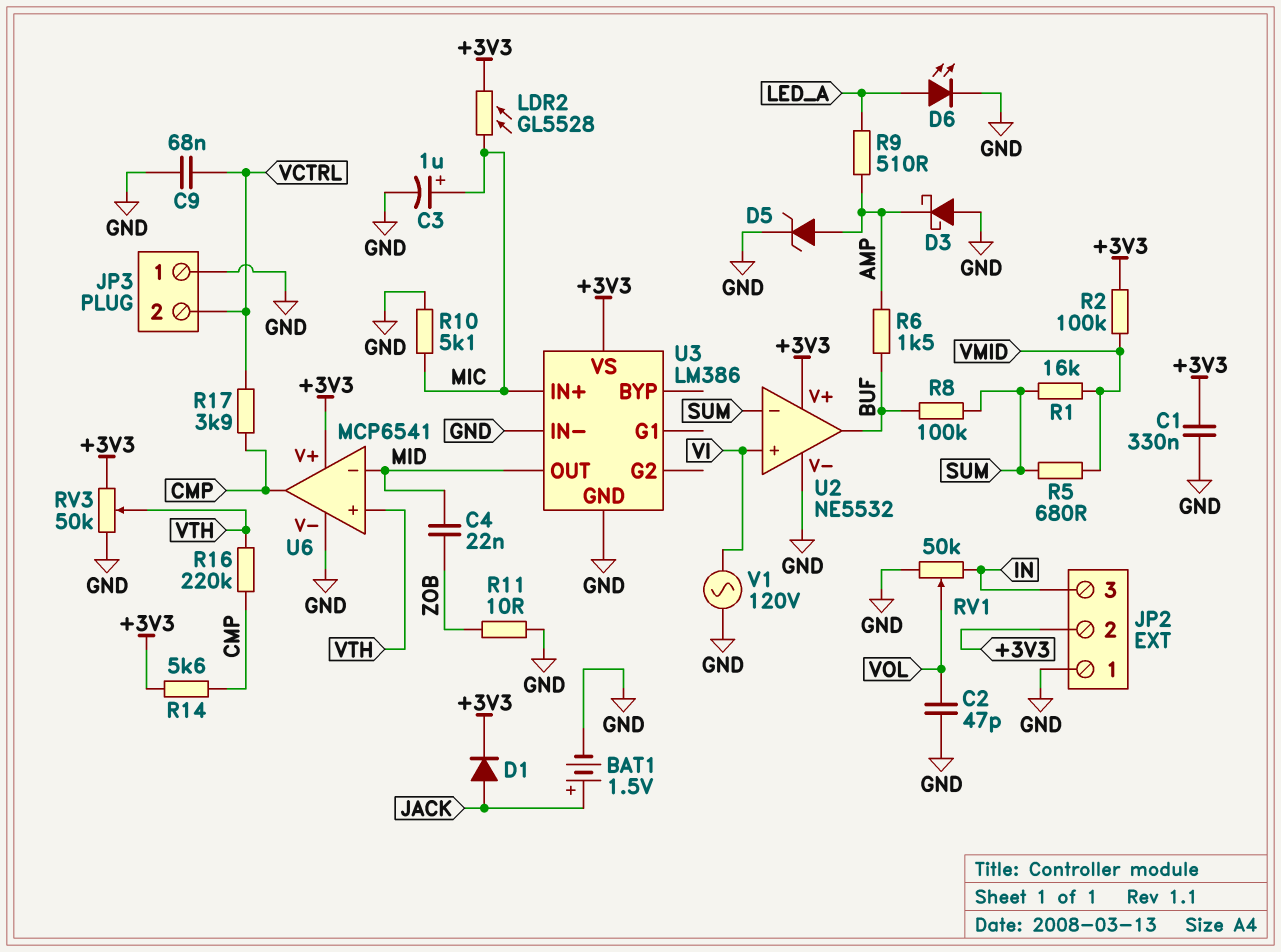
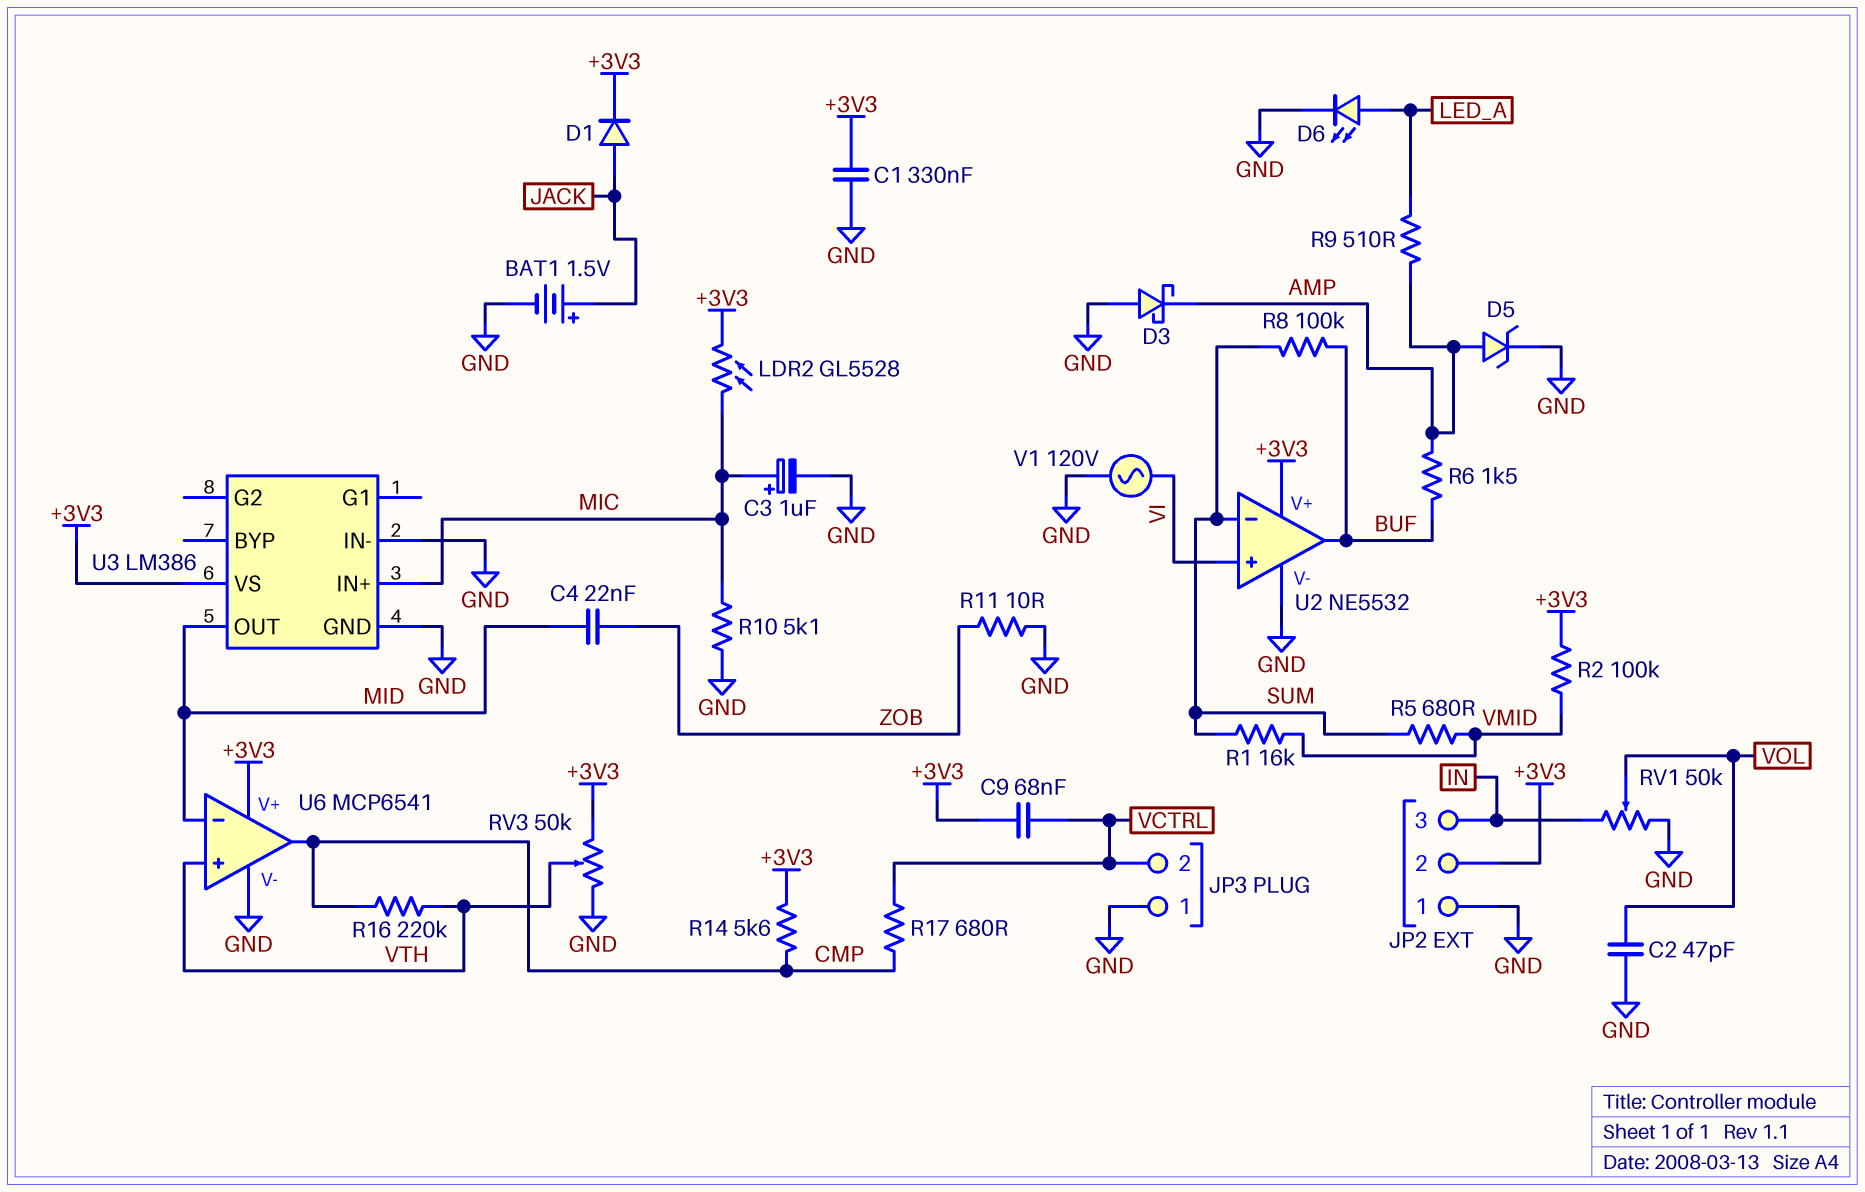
C9: 68nF (GND, VCTRL) -> 68nF (+3V3, VCTRL)
R17: 3.9k (CMP, VCTRL) -> 680 (CMP, VCTRL)

